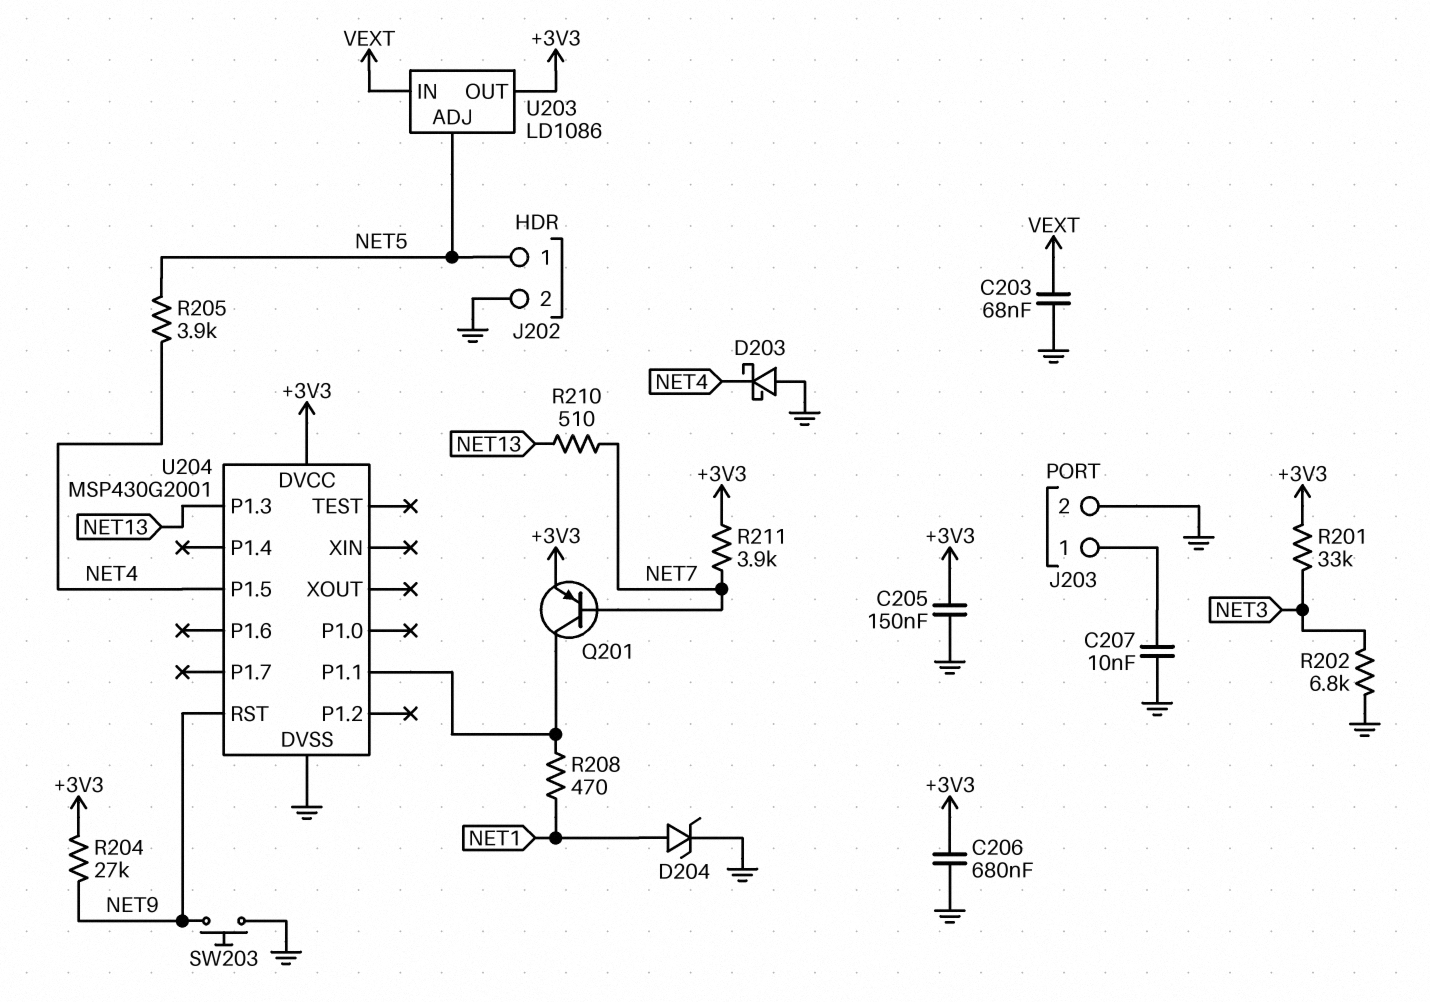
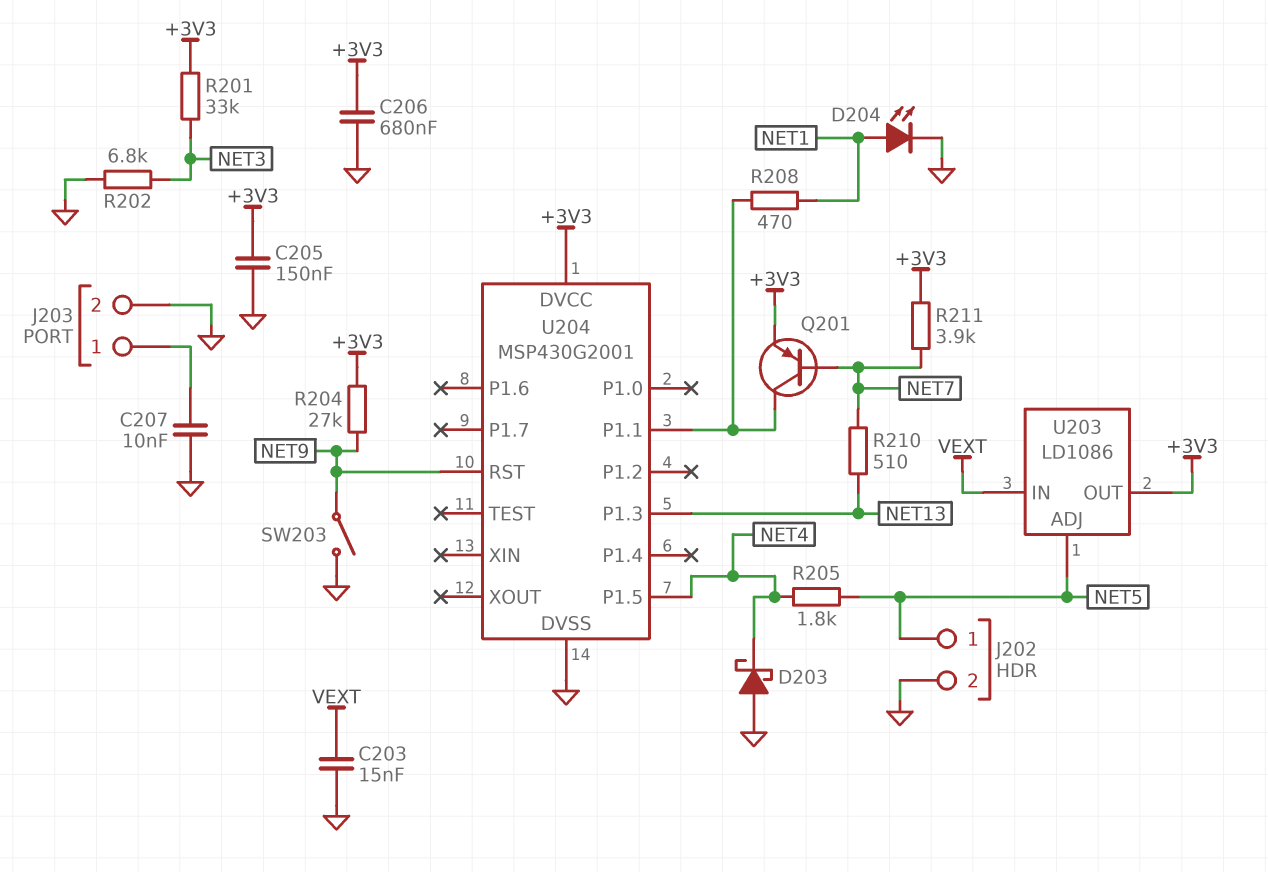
C203: 68nF (GND, VEXT) -> 15nF (GND, VEXT)
D204: zener (A NET1, K GND) -> LED (A NET1, K GND)
R205: 3.9k (NET4, NET5) -> 1.8k (NET4, NET5)
SW203: button (GND, NET9) -> switch (GND, NET9)

